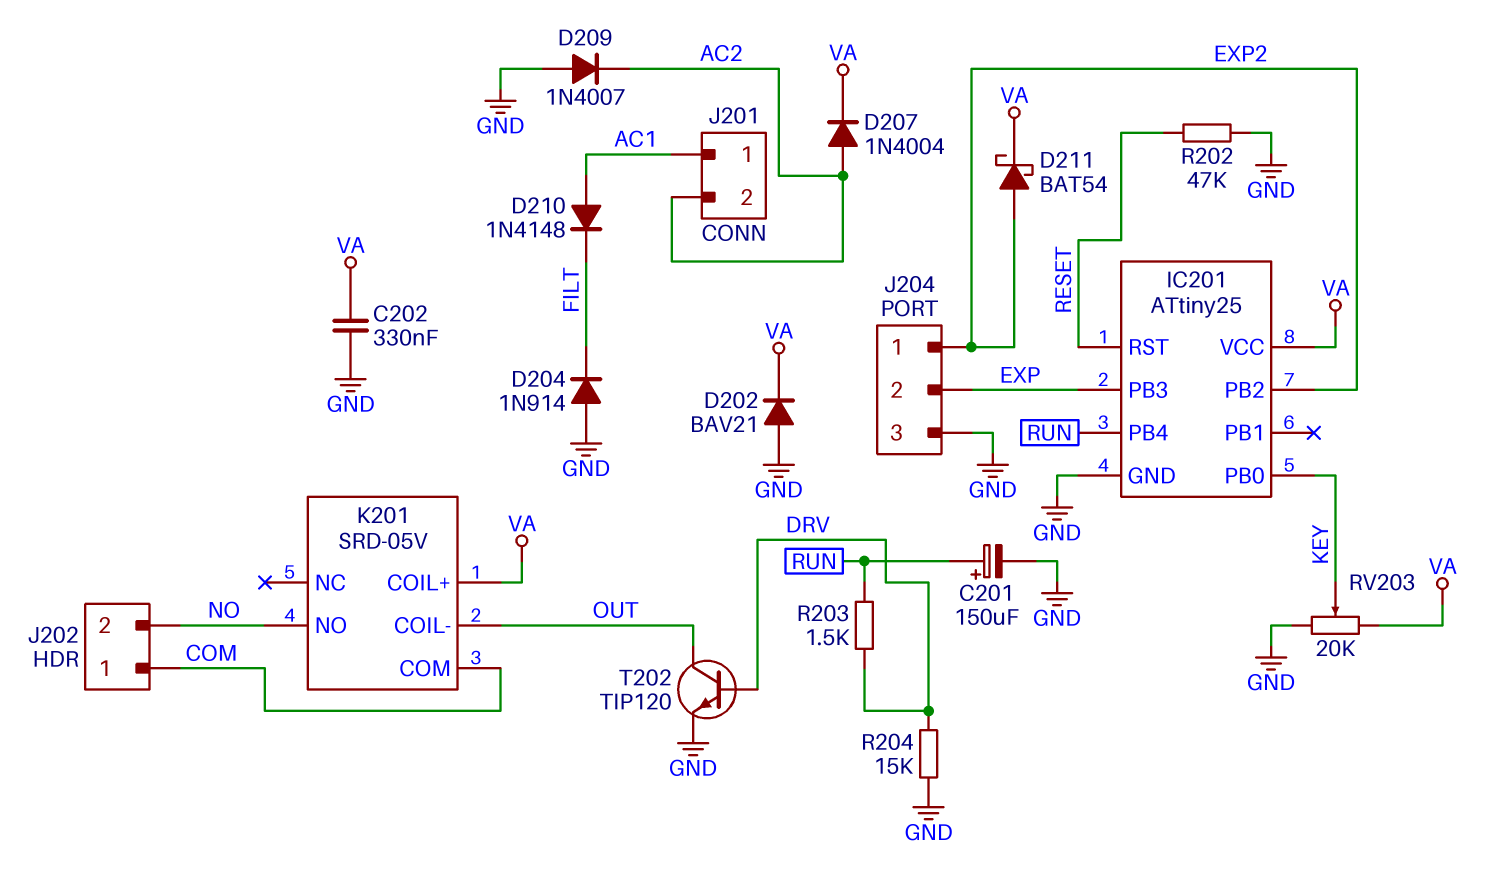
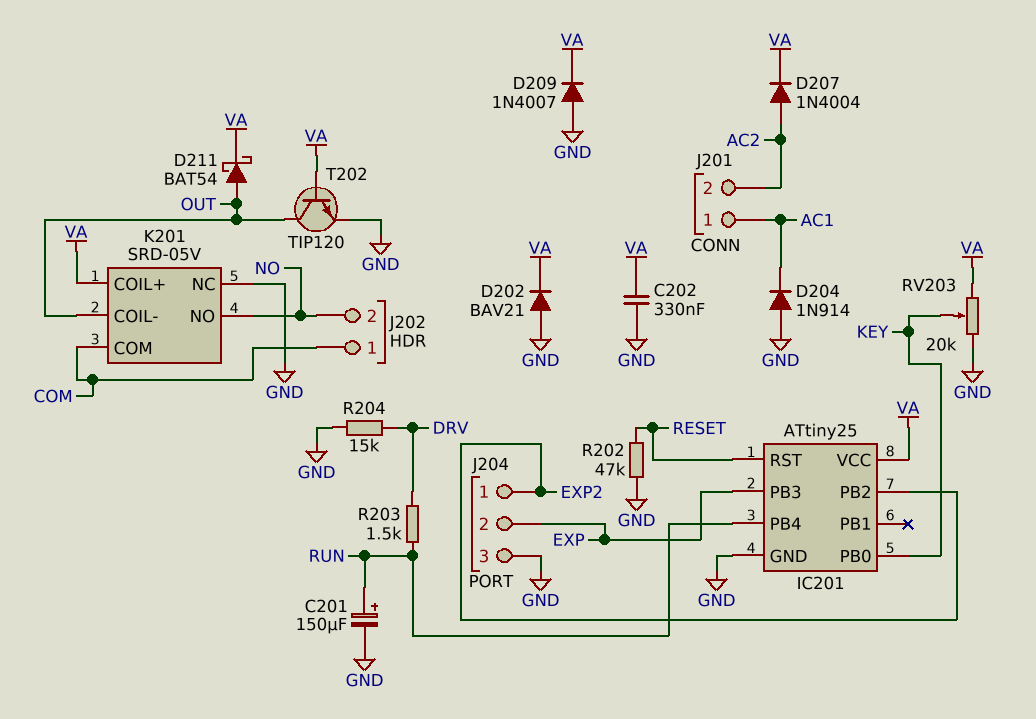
D204: diode 1N914 (A GND, K FILT) -> diode 1N914 (A GND, K AC1)
D209: diode 1N4007 (A GND, K AC2) -> diode 1N4007 (A GND, K VA)
D210: diode 1N4148 (A AC1, K FILT) -> none
D211: schottky BAT54 (A EXP2, K VA) -> schottky BAT54 (A OUT, K VA)
K201 pin NC: none -> GND
T202: NPN TIP120 (B DRV, C OUT, E GND) -> NPN TIP120 (B VA, C OUT, E GND)

